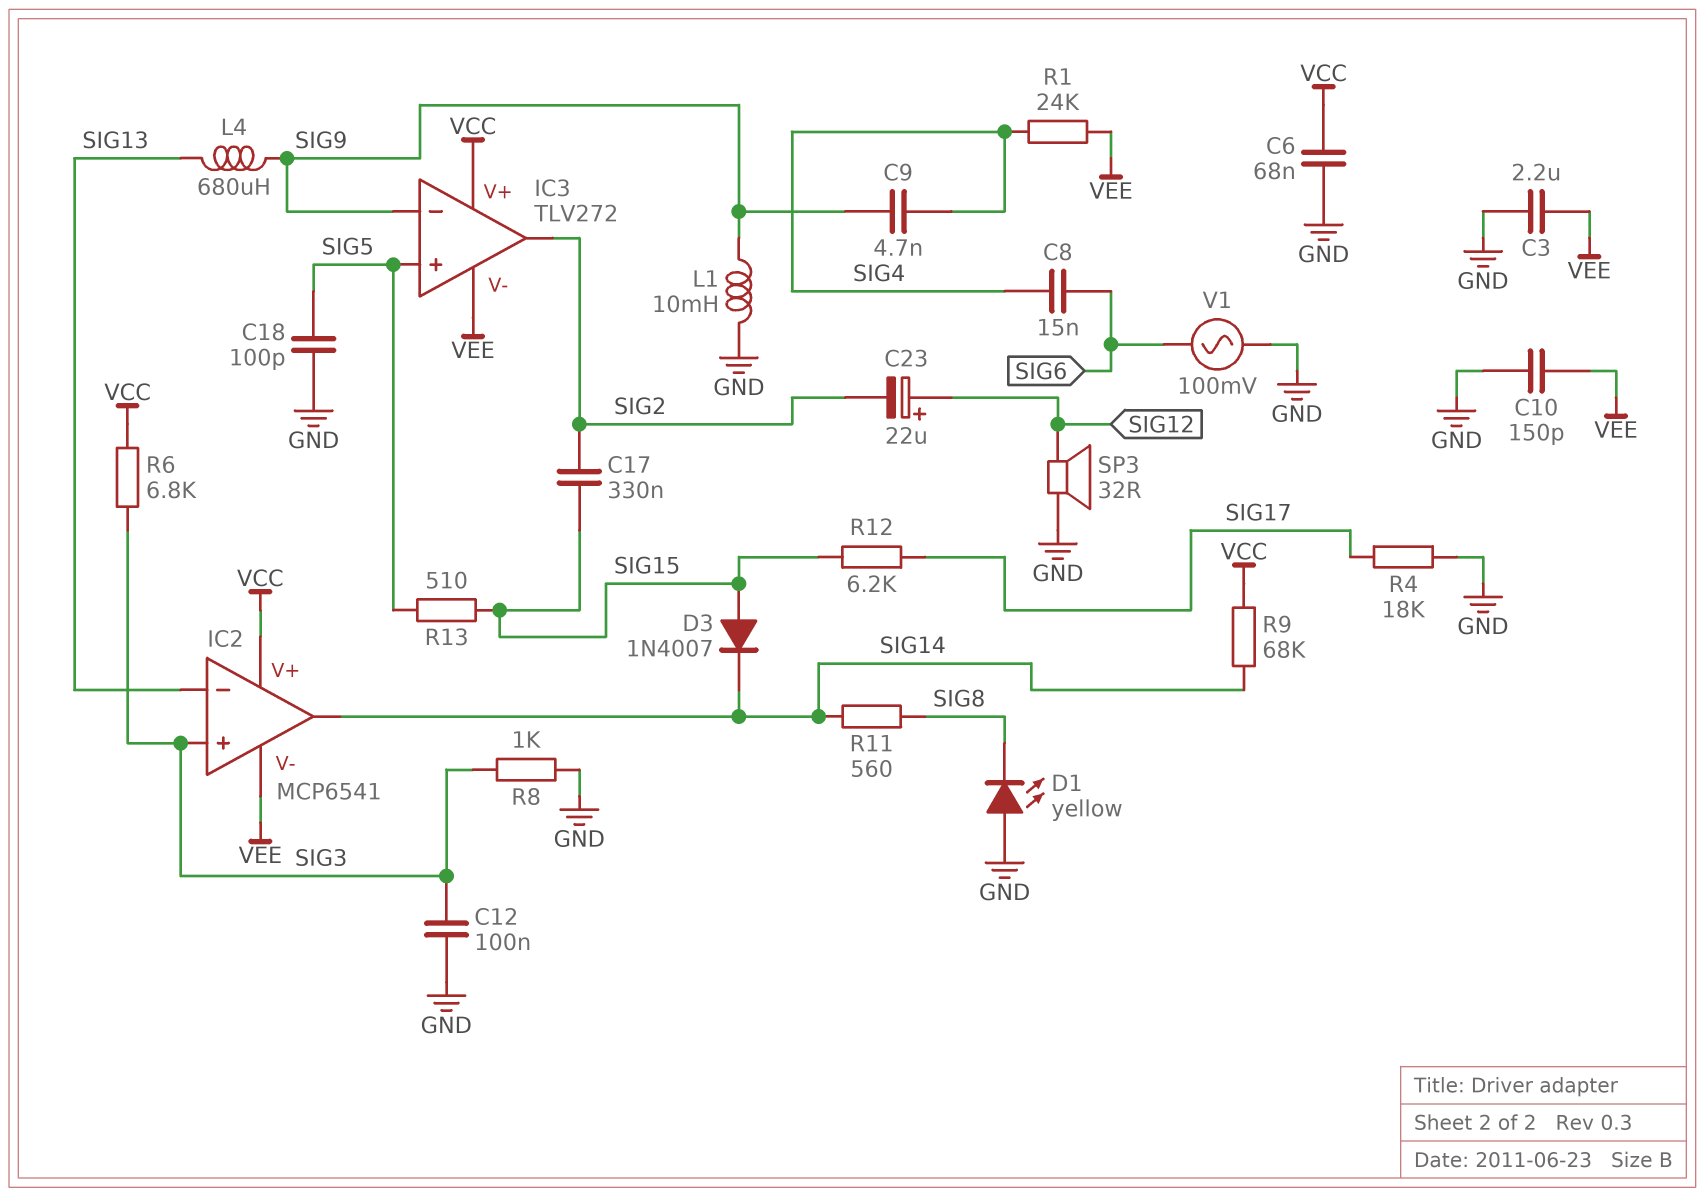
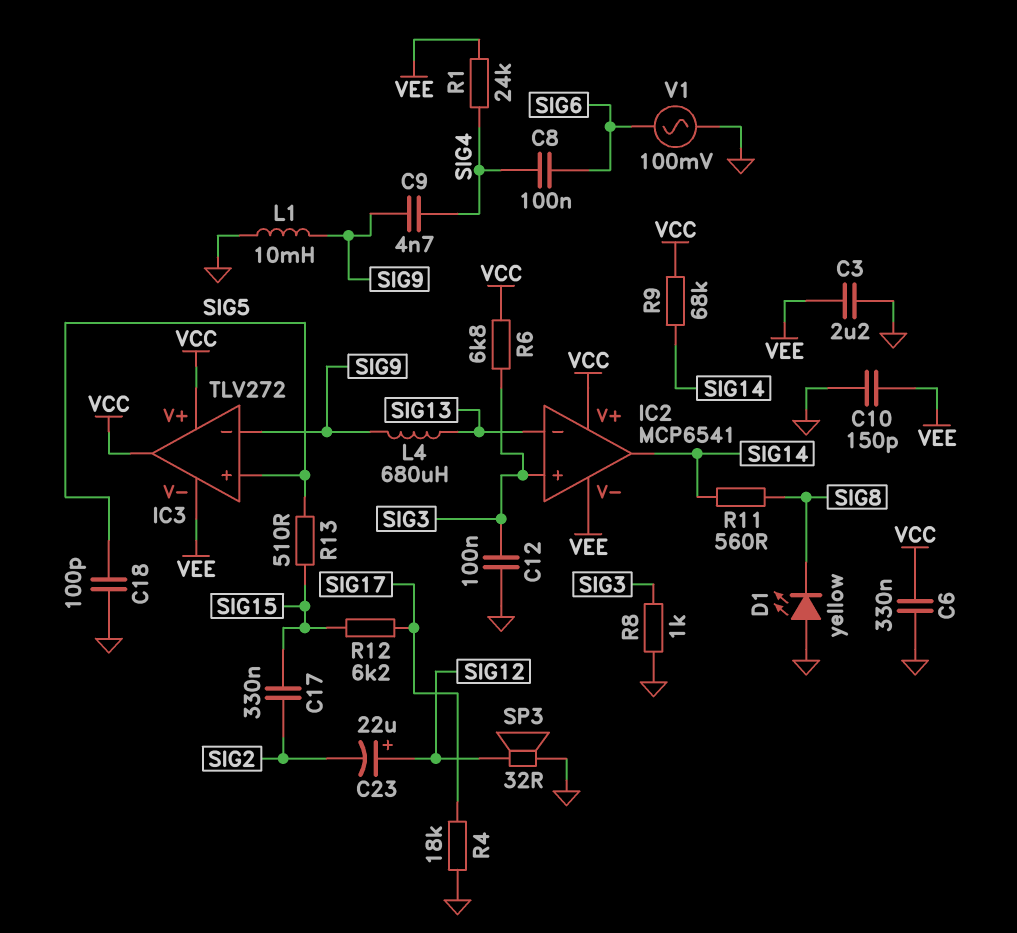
C6: 68nF (GND, VCC) -> 330nF (GND, VCC)
C8: 15nF (SIG4, SIG6) -> 100nF (SIG4, SIG6)
D3: diode 1N4007 (A SIG15, K SIG14) -> none
IC3 pin out: SIG2 -> VCC

